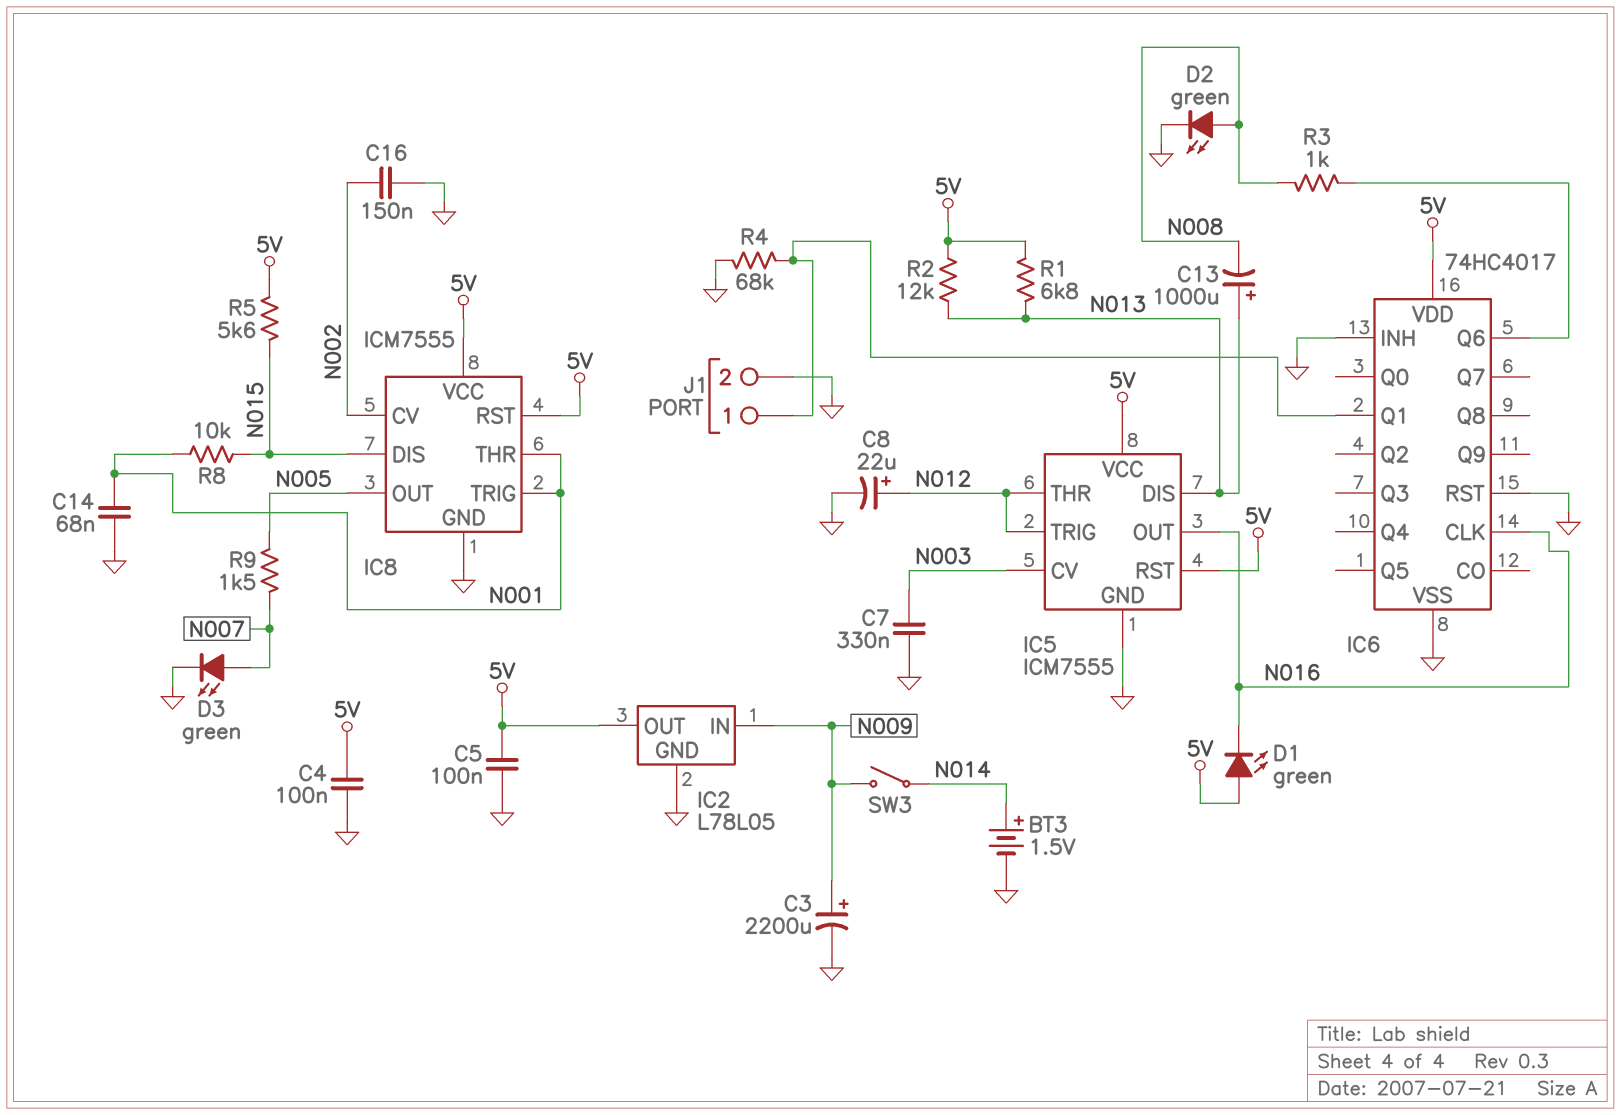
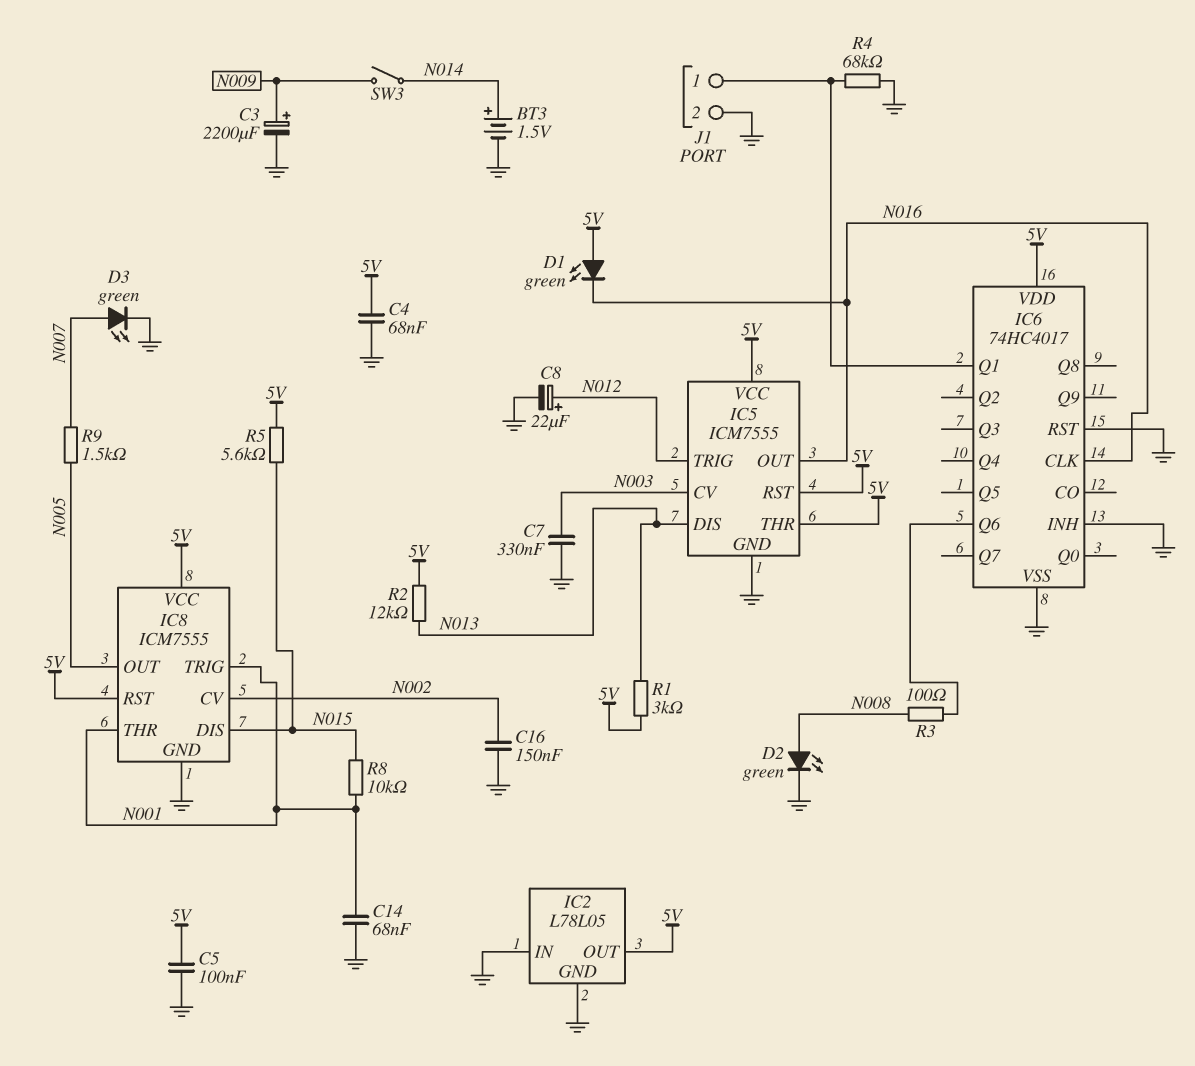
C4: 100nF (5V, GND) -> 68nF (5V, GND)
C13: 1000uF (plus N013, minus N008) -> none
IC2 pin IN: N009 -> GND
IC5 pin THR: N012 -> 5V
R1: 6.8k (5V, N013) -> 3k (5V, N013)
R3: 1k (IC6/Q6, N008) -> 100 (IC6/Q6, N008)

